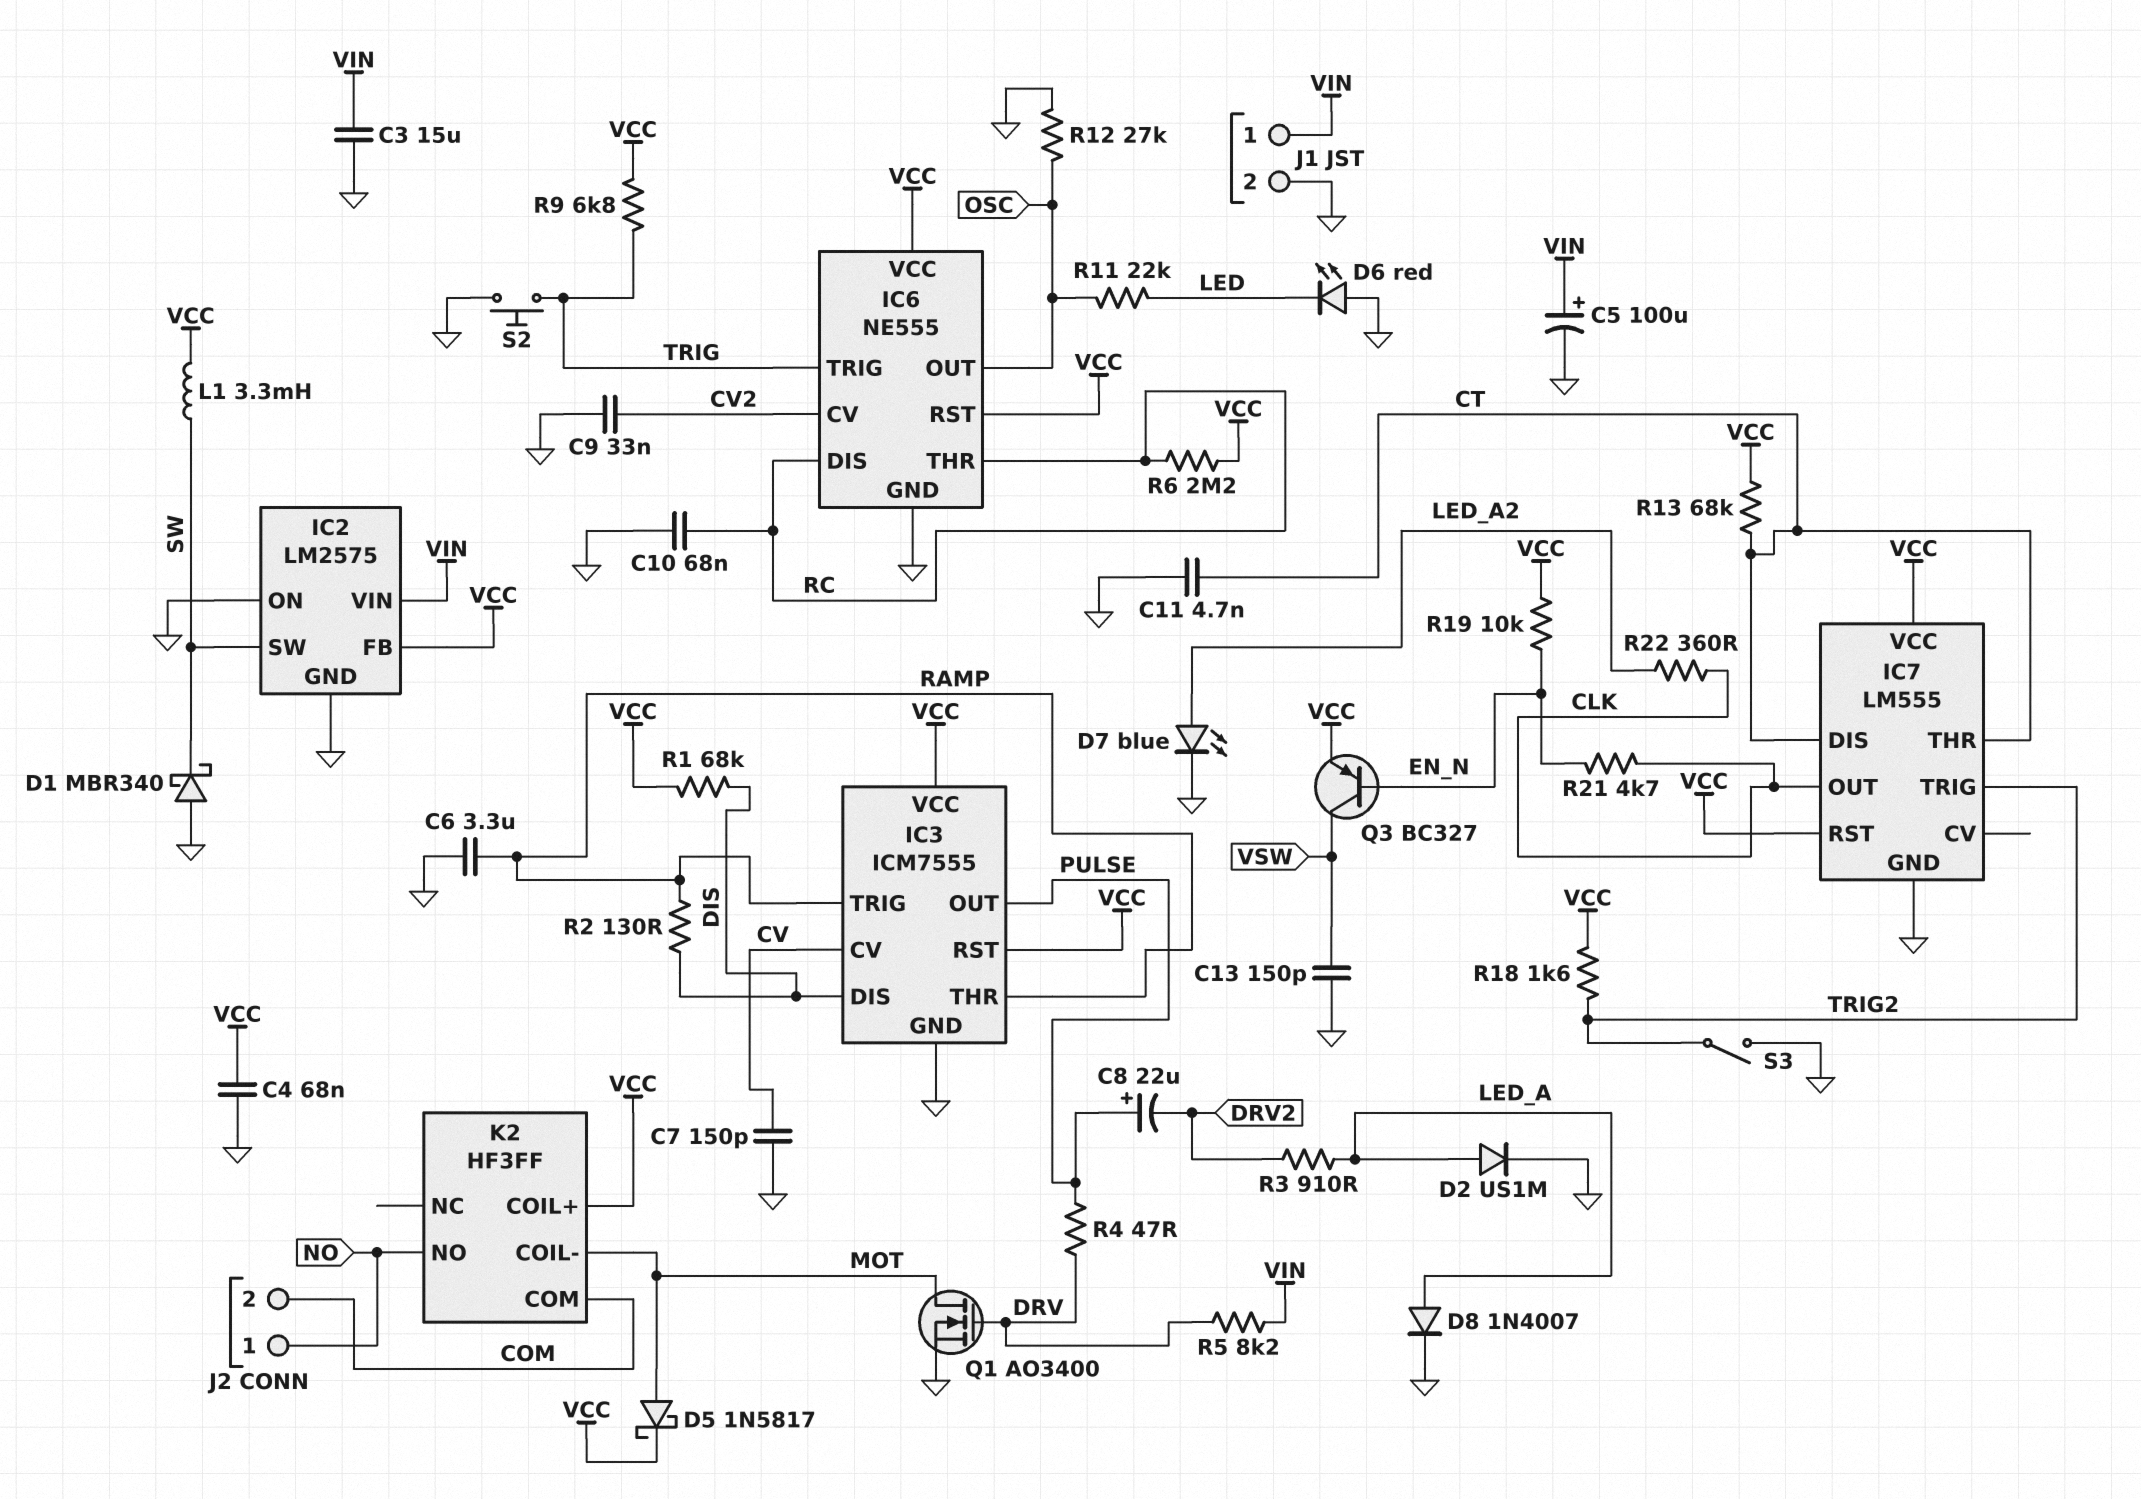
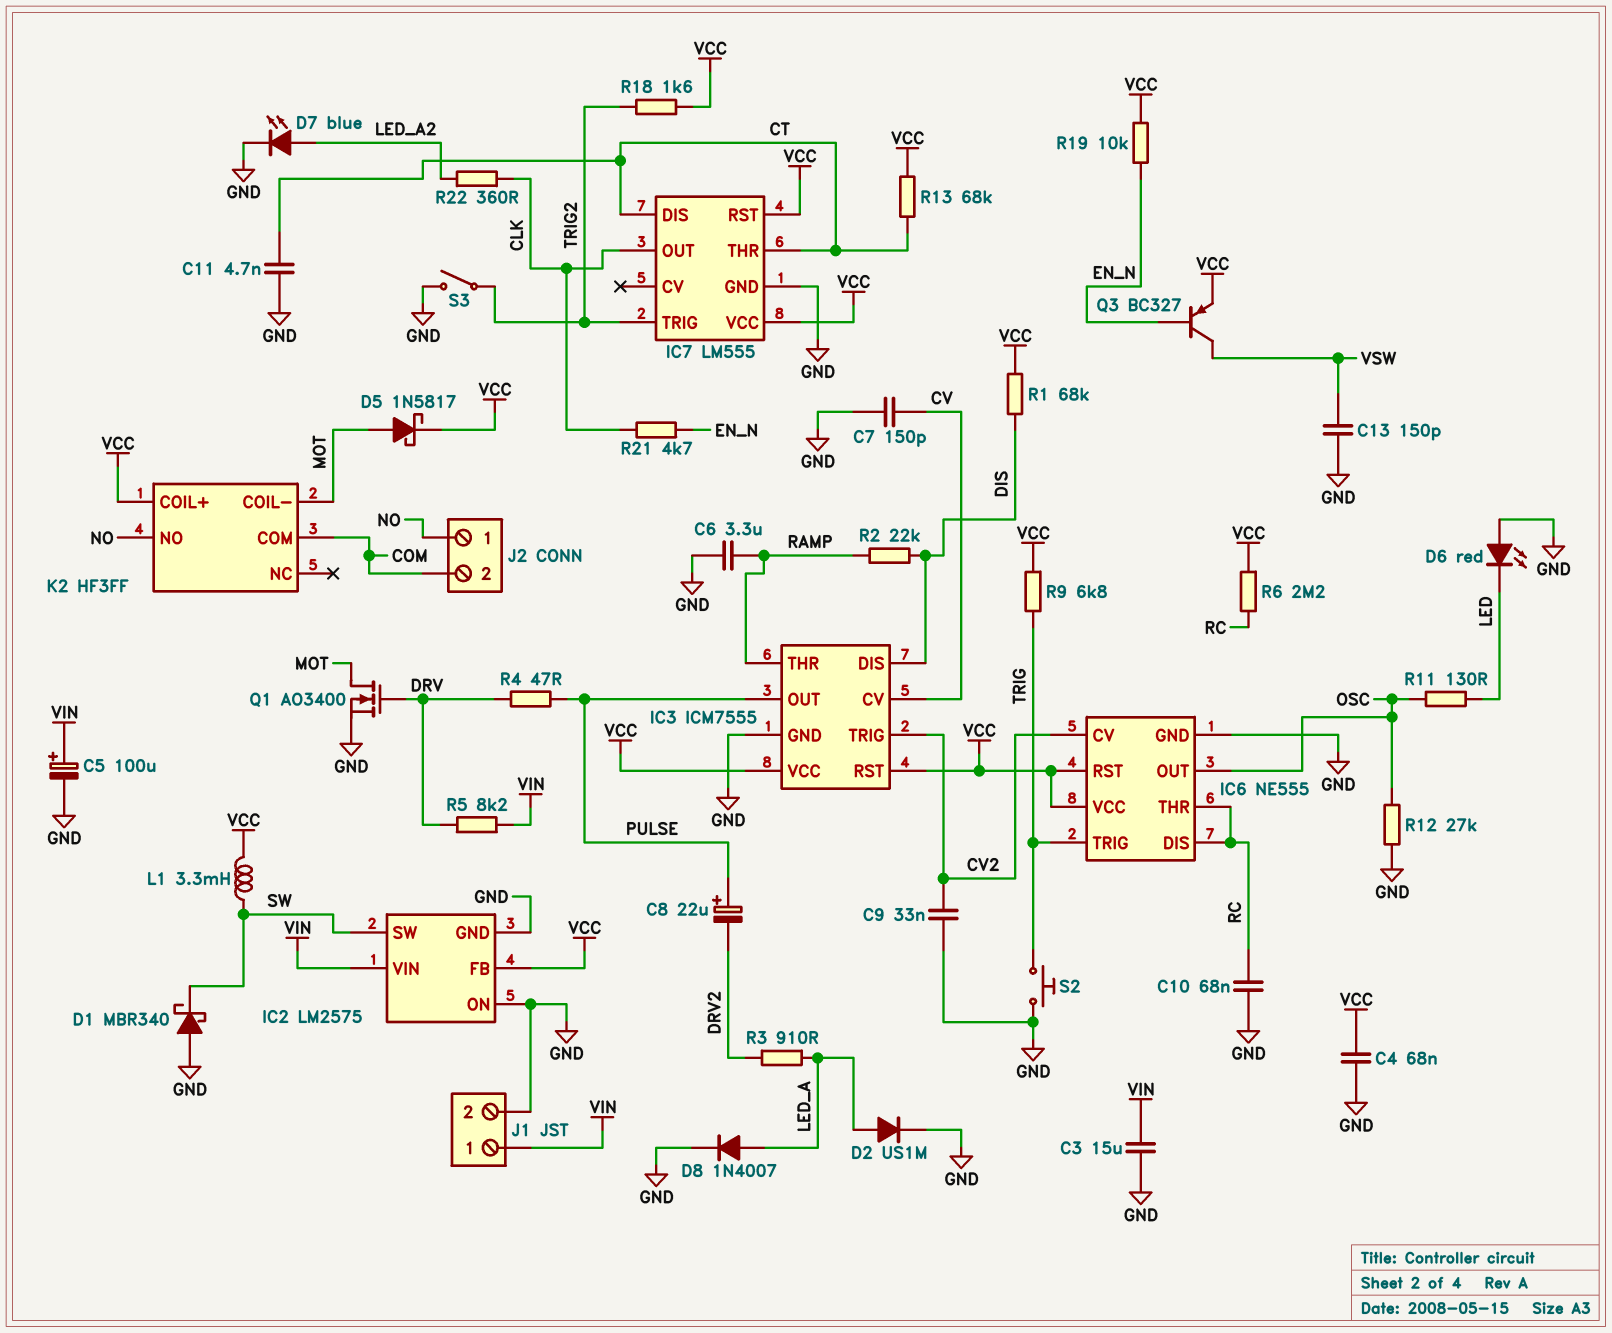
IC3 pin TRIG: RAMP -> CV2
R2: 130 (DIS, RAMP) -> 22k (DIS, RAMP)
R11: 22k (LED, OSC) -> 130 (LED, OSC)

